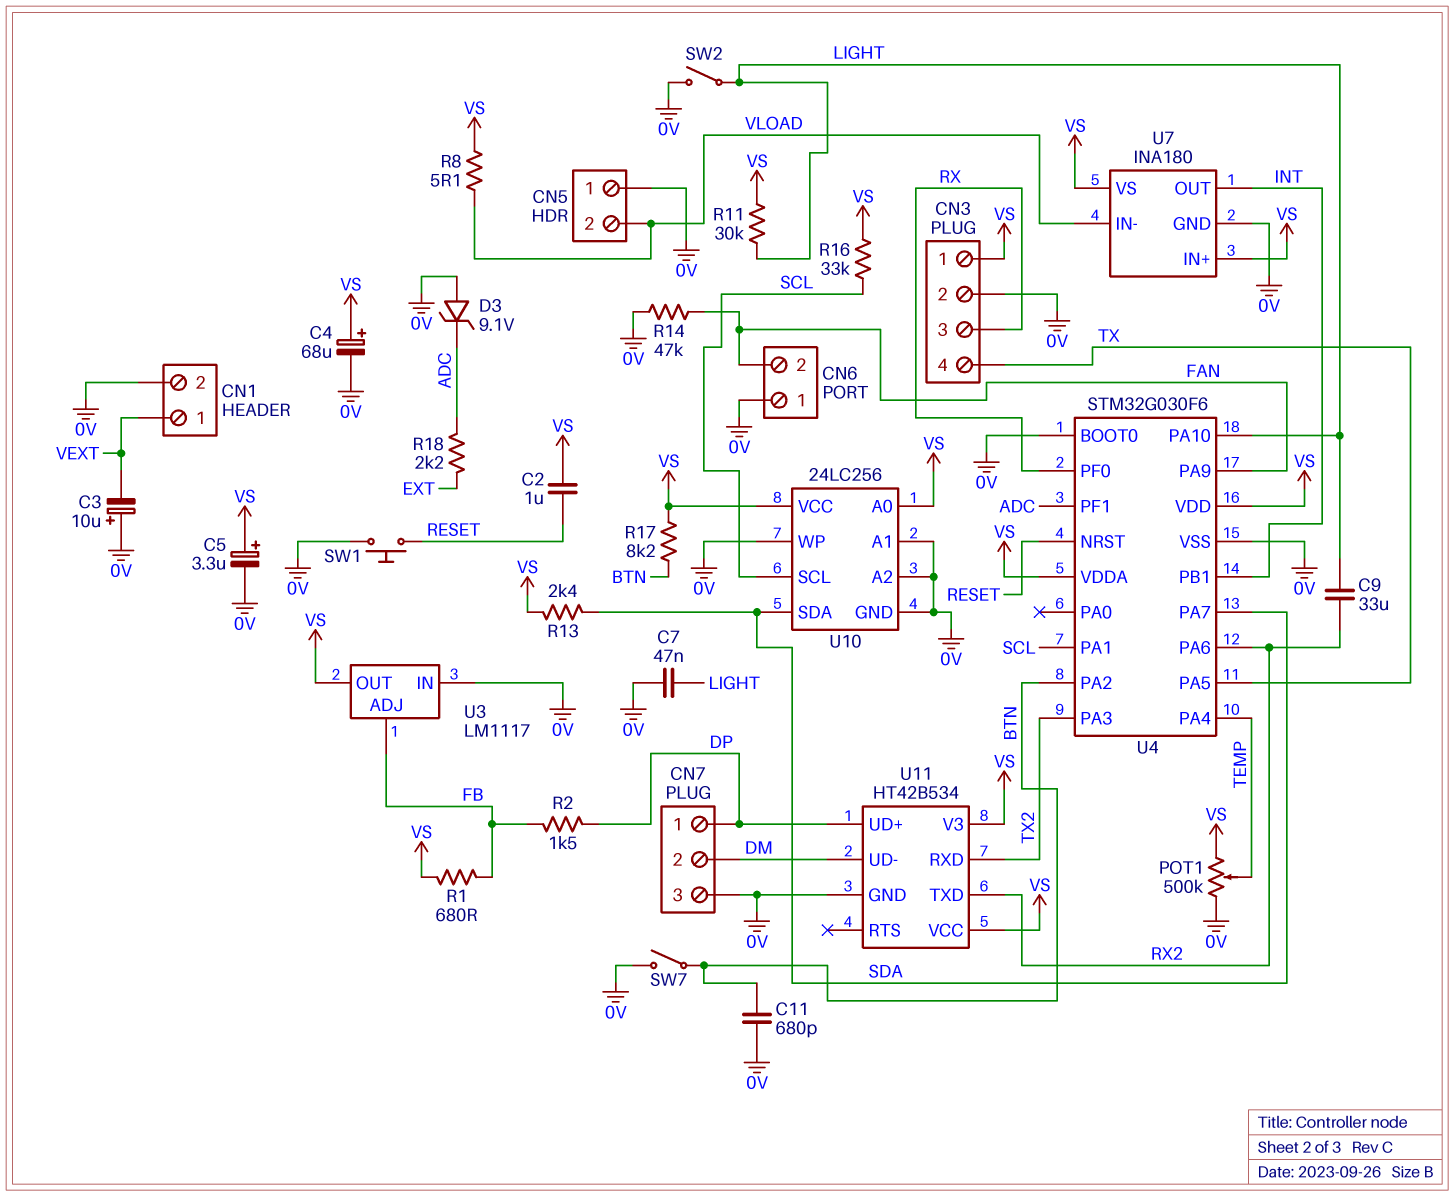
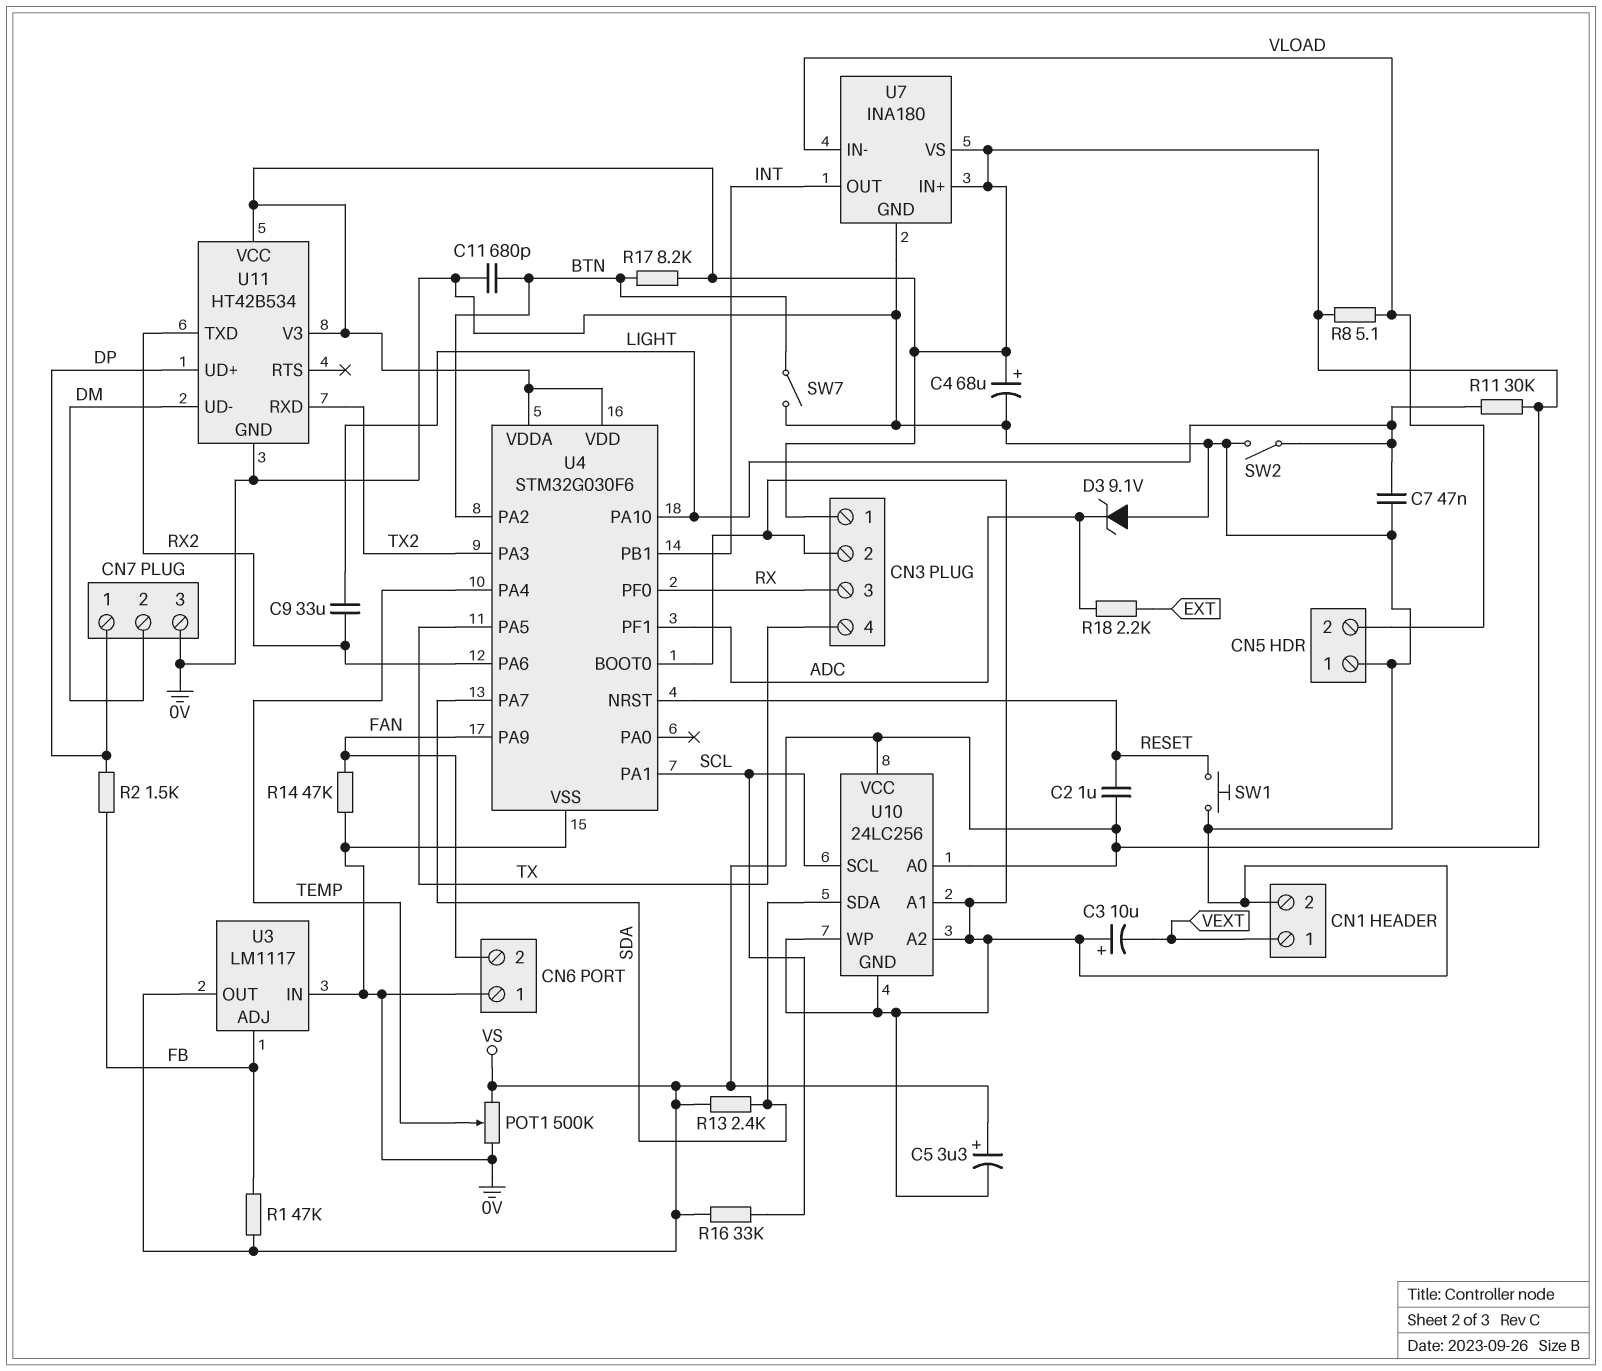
R1: 680 (FB, VS) -> 47k (FB, VS)

